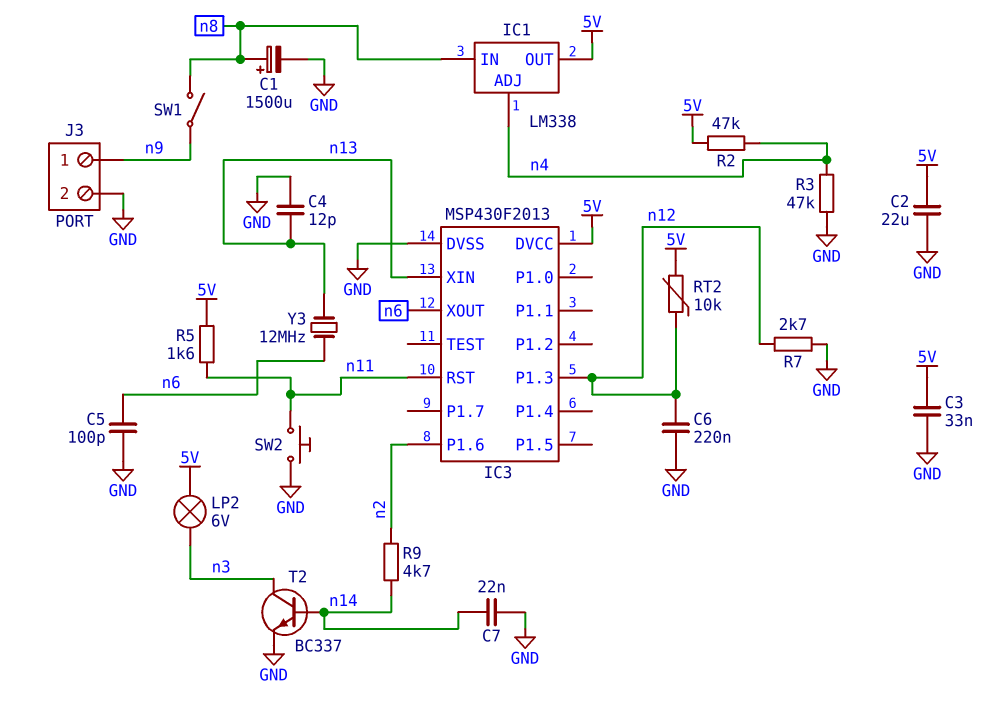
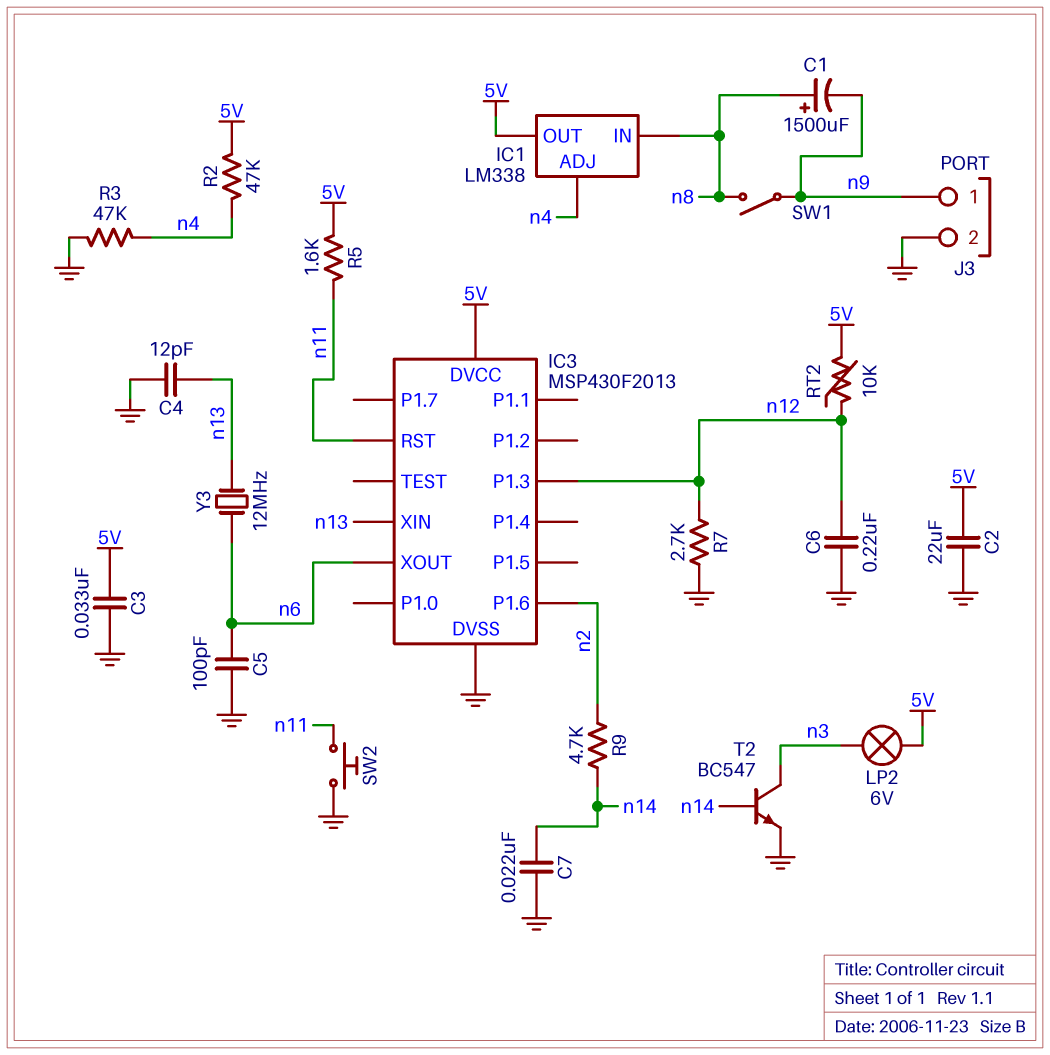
C1: 1500uF (plus n8, minus GND) -> 1500uF (plus n8, minus n9)
T2: NPN BC337 (B n14, C n3, E GND) -> NPN BC547 (B n14, C n3, E GND)

